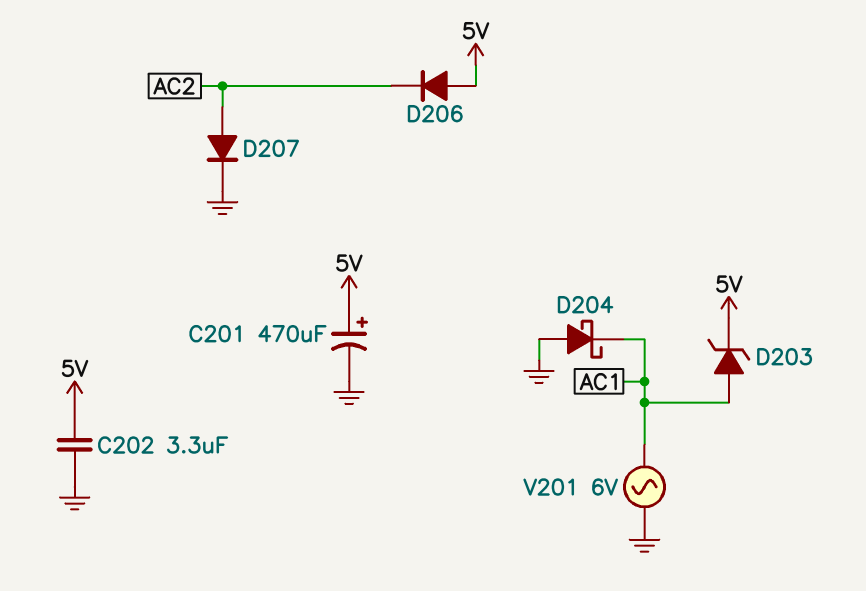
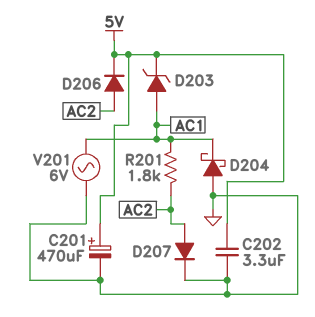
D206: diode (A 5V, K AC2) -> diode (A AC2, K 5V)
R201: none -> 1.8k (AC1, AC2)

